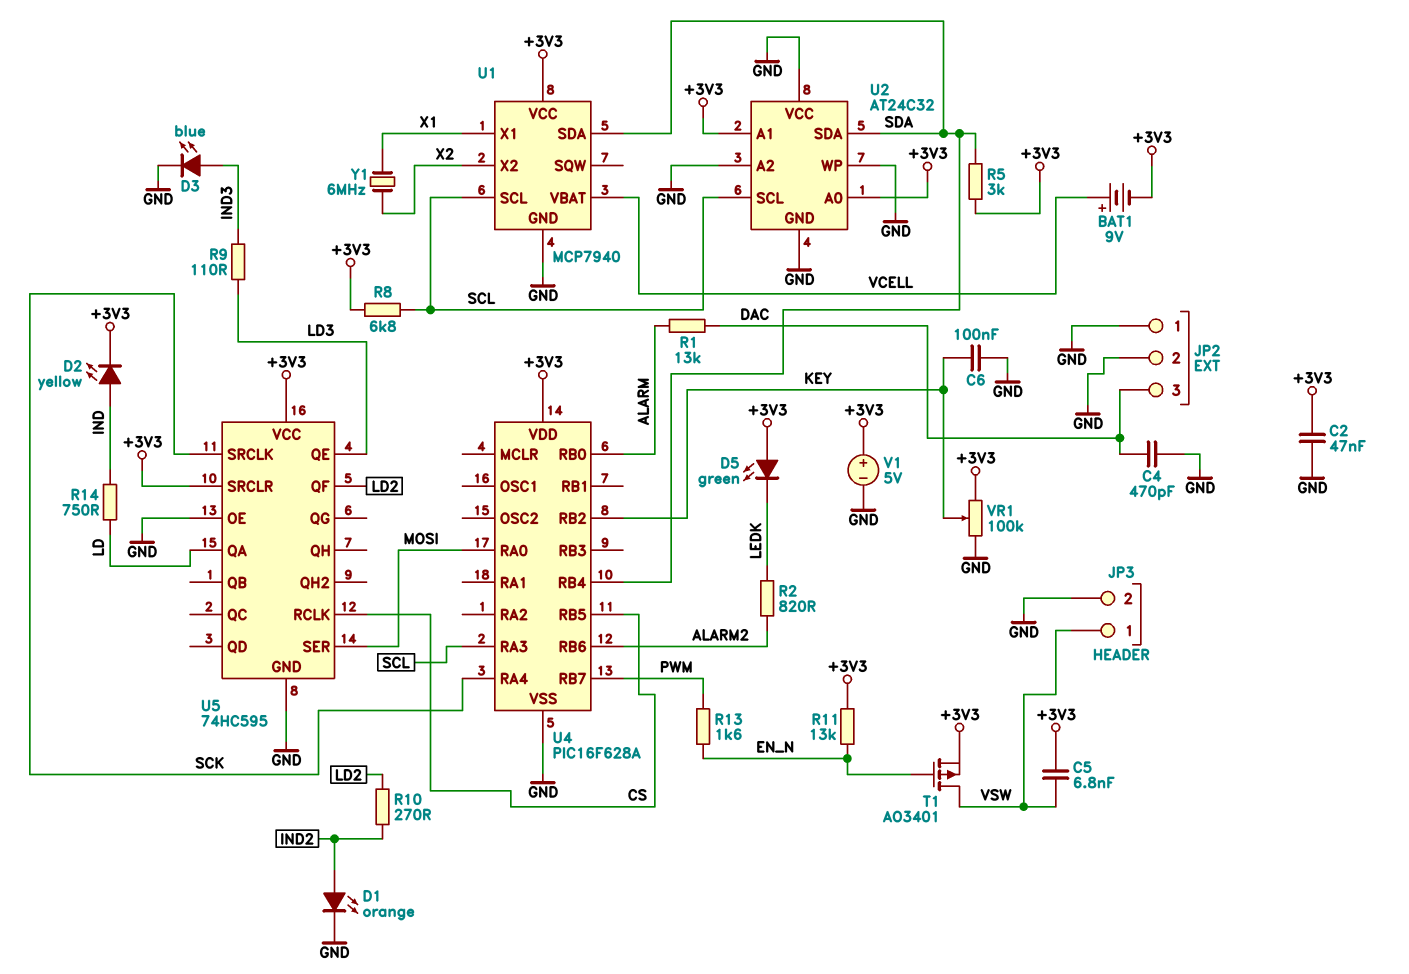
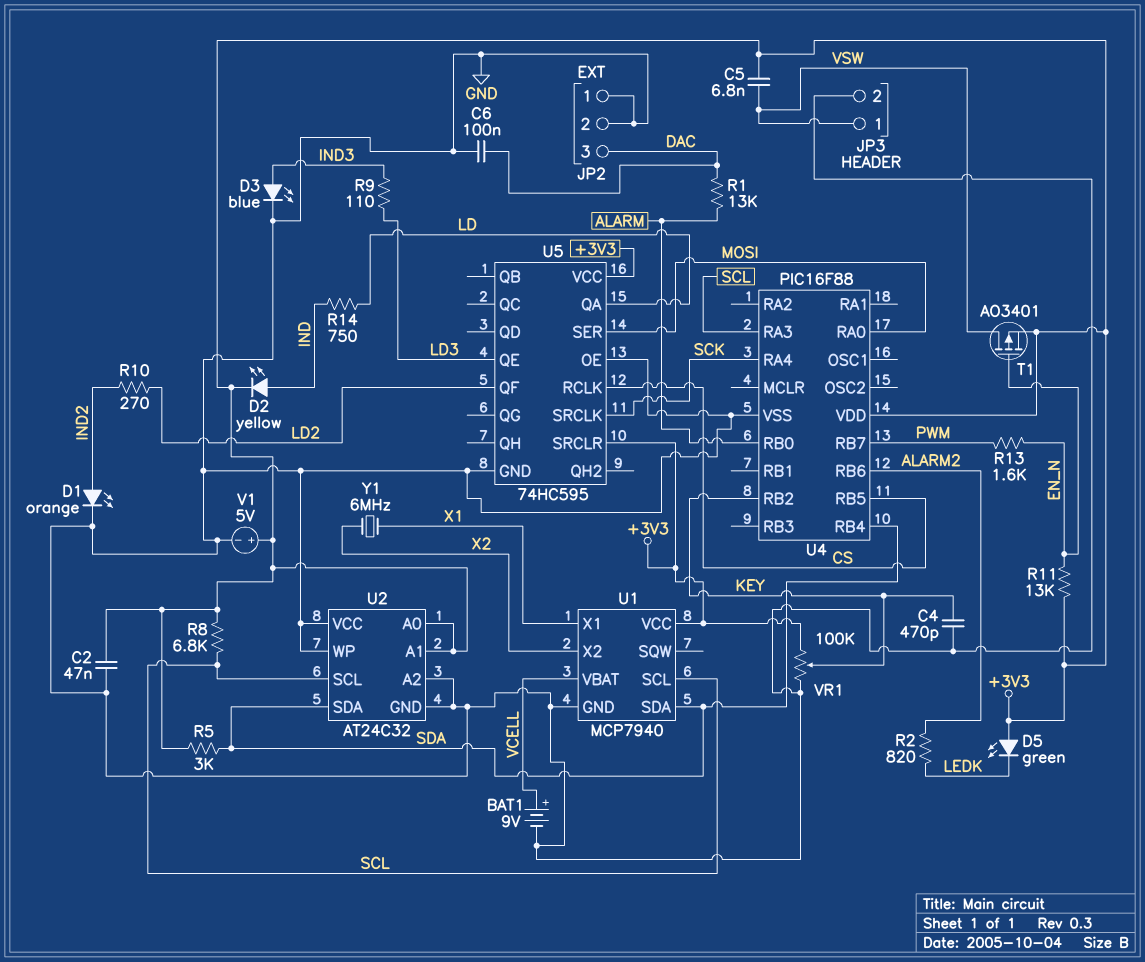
BAT1: 9V (plus VCELL, minus +3V3) -> 9V (plus VCELL, minus GND)
C4: 470pF (DAC, GND) -> 470pF (GND, KEY)
C6: 100nF (GND, KEY) -> 100nF (DAC, GND)
U4: PIC16F628A -> PIC16F88

